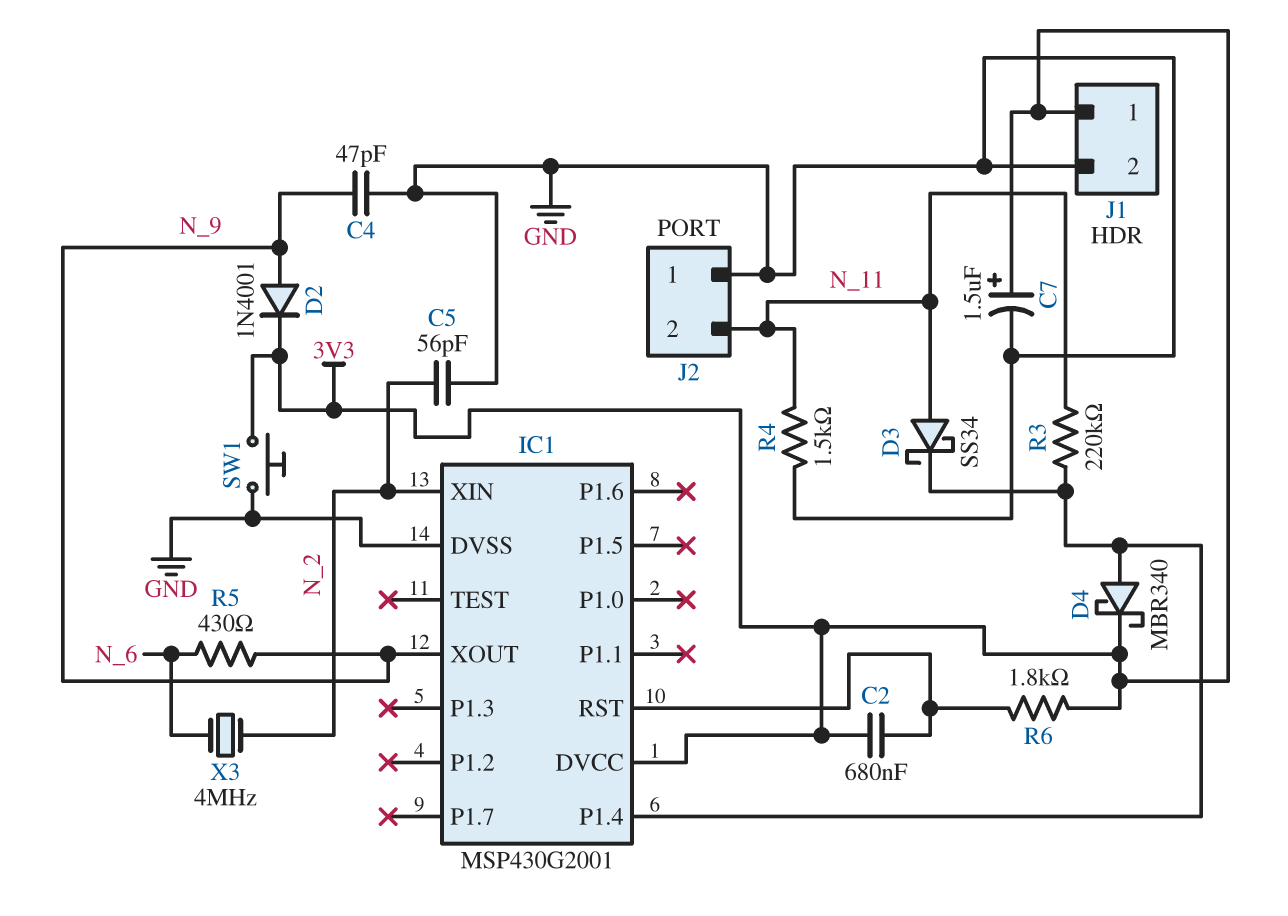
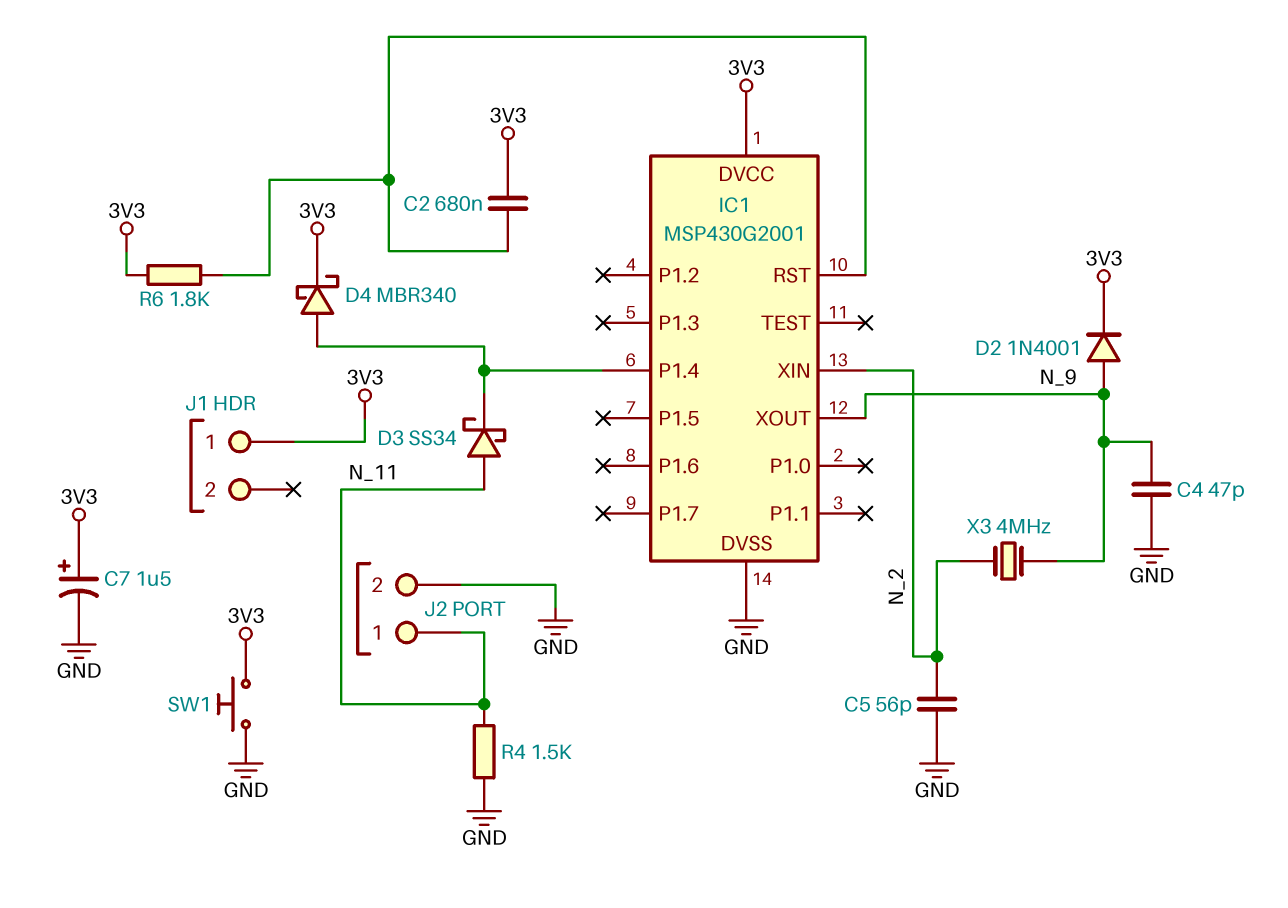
J1 pin 2: GND -> none
J2 pin 1: GND -> N_11
J2 pin 2: N_11 -> GND
R3: 220k (IC1/P1.4, N_11) -> none
R5: 430 (N_6, N_9) -> none
X3: 4MHz (N_2, N_6) -> 4MHz (N_2, N_9)

